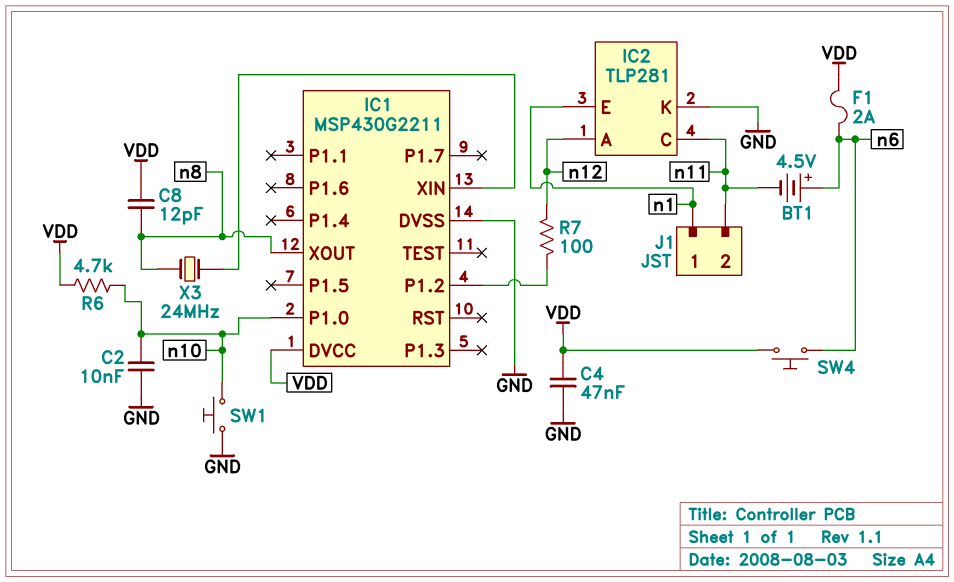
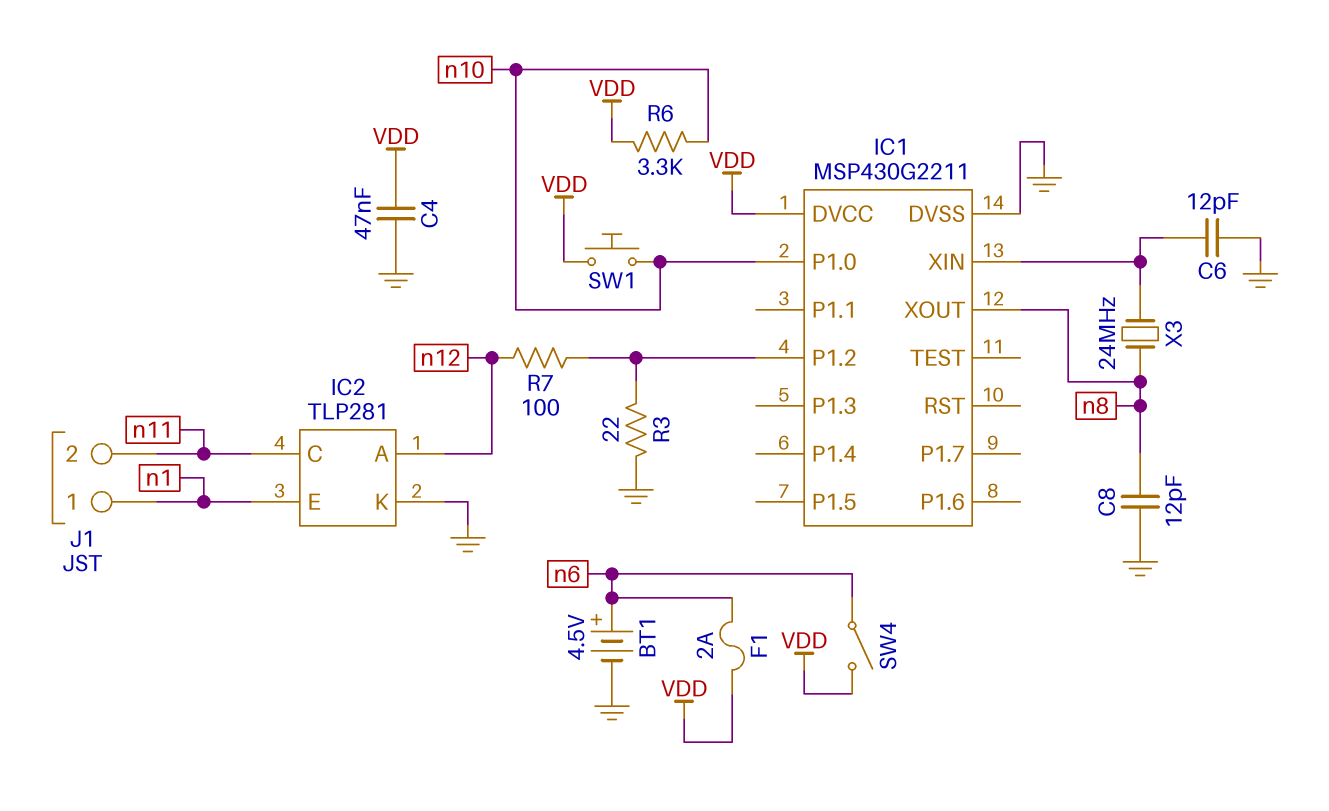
BT1: 4.5V (plus n6, minus n11) -> 4.5V (plus n6, minus GND)
C2: 10nF (GND, n10) -> none
C6: none -> 12pF (GND, IC1/XIN)
C8: 12pF (VDD, n8) -> 12pF (GND, n8)
R3: none -> 22 (GND, IC1/P1.2)
R6: 4.7k (VDD, n10) -> 3.3k (VDD, n10)
SW1: button (GND, n10) -> button (VDD, n10)
SW4: button (VDD, n6) -> switch (VDD, n6)

